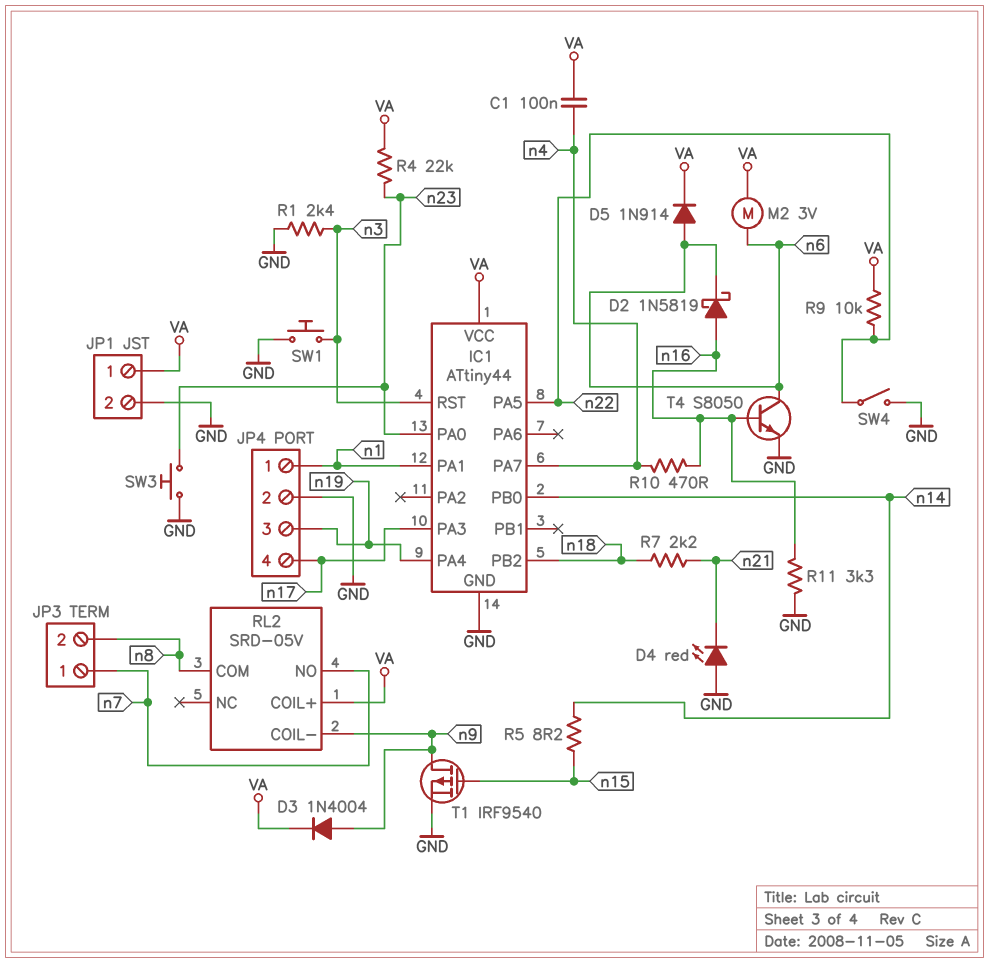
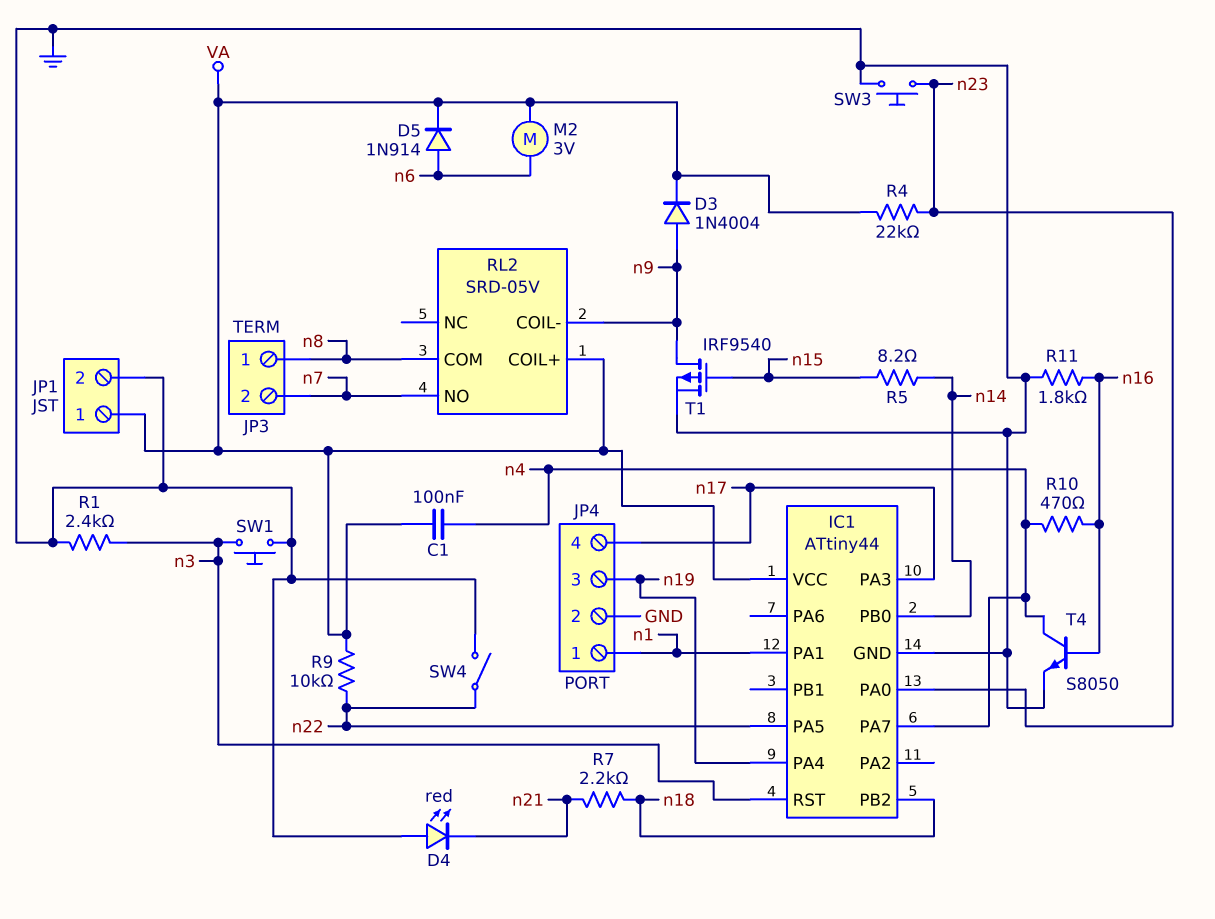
D2: schottky 1N5819 (A n16, K n6) -> none
JP3 pin 1: n7 -> n8
JP3 pin 2: n8 -> n7
R11: 3.3k (GND, n16) -> 1.8k (GND, n16)
T4: NPN S8050 (B n16, C n6, E GND) -> NPN S8050 (B n16, C n4, E GND)

